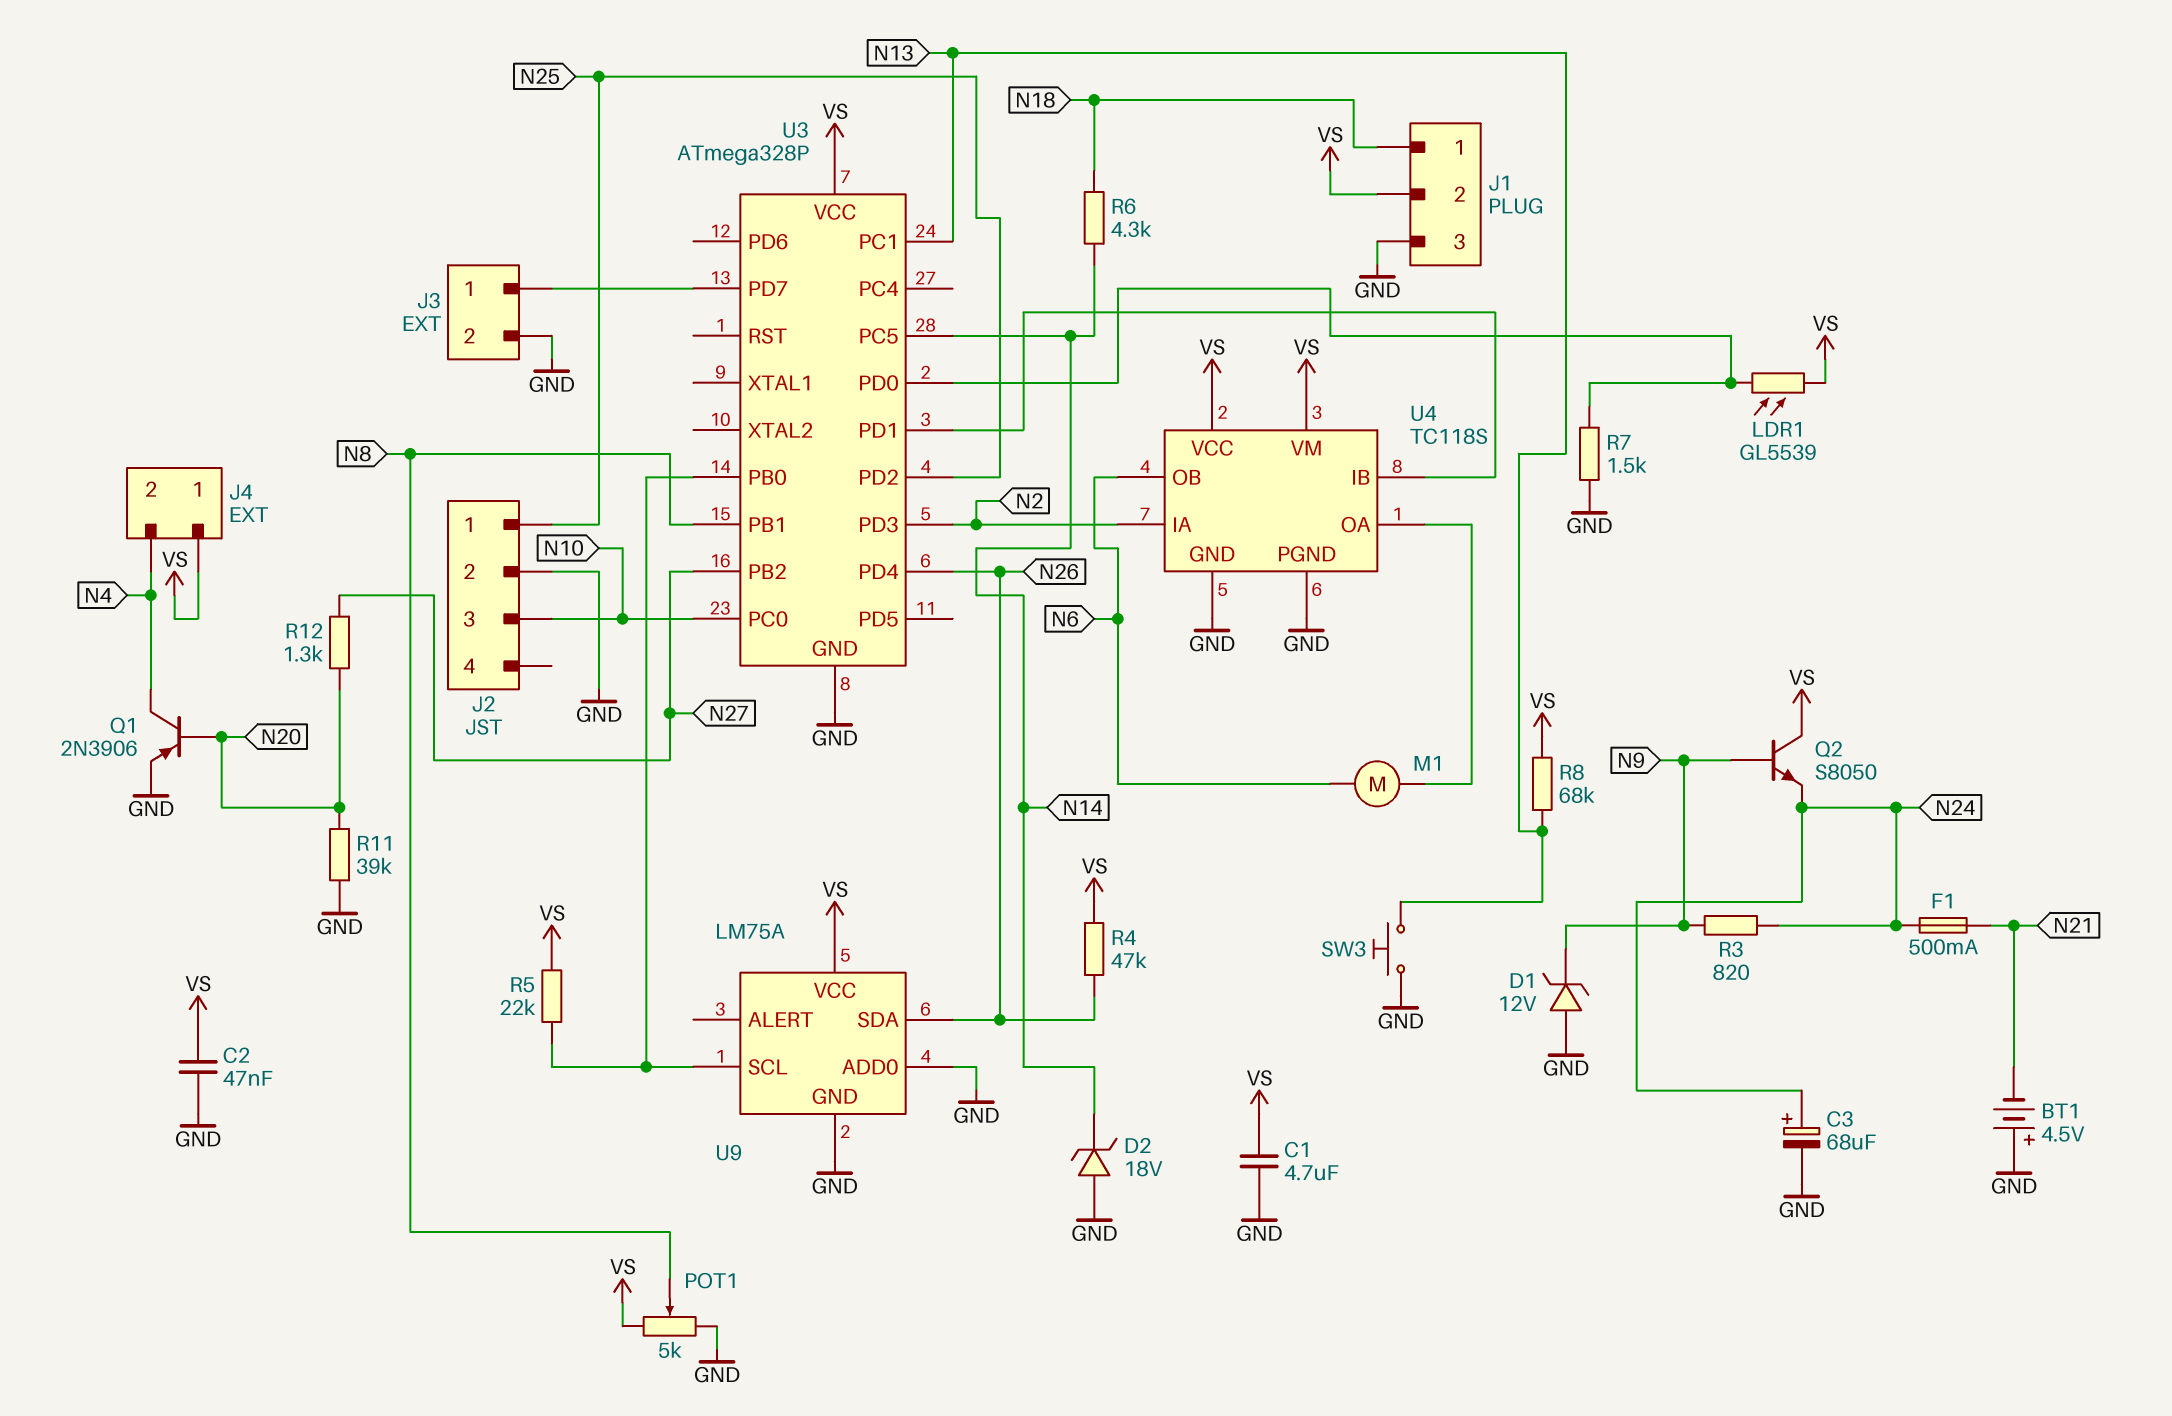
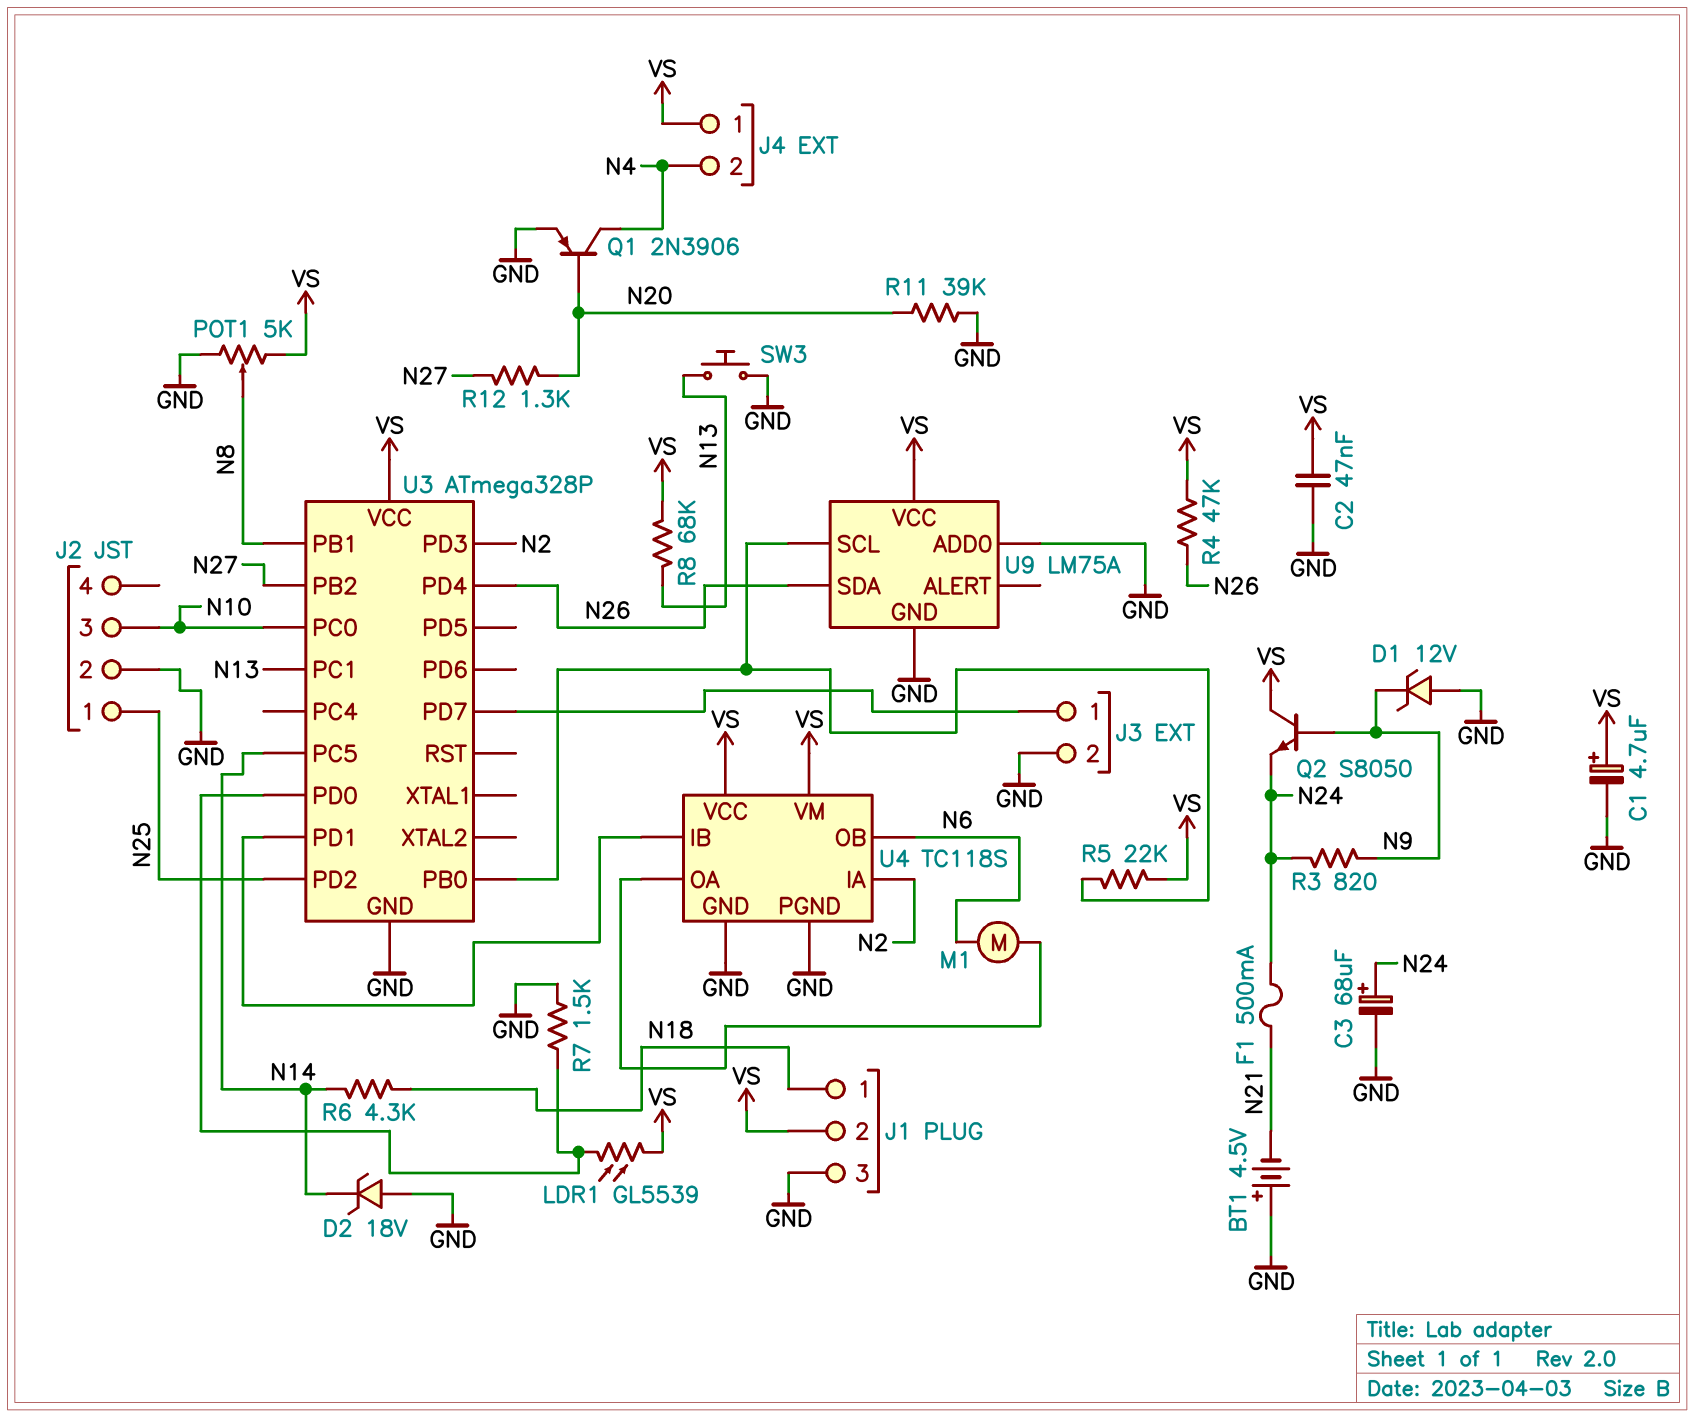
C1: 4.7uF (GND, VS) -> 4.7uF (plus VS, minus GND)

